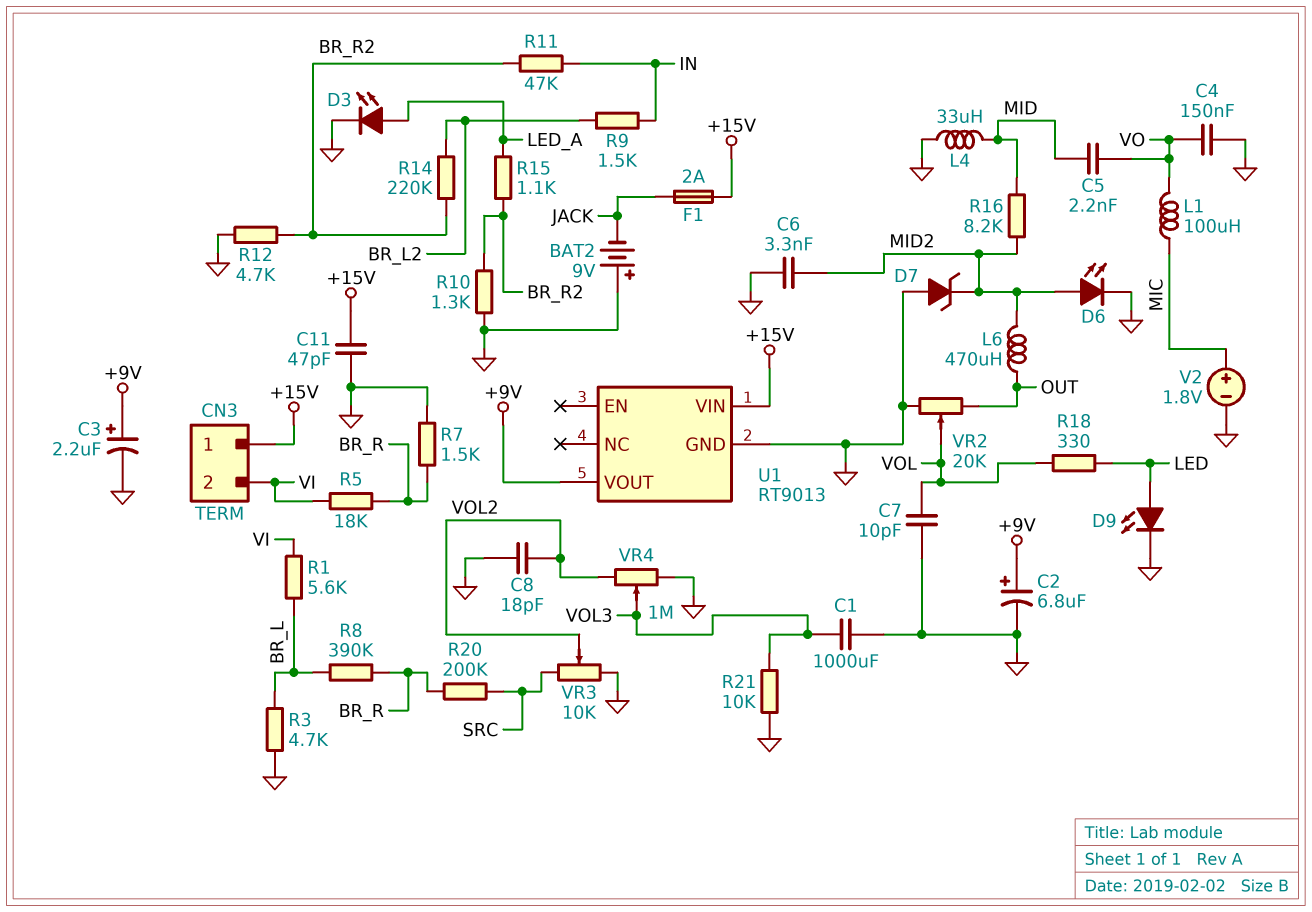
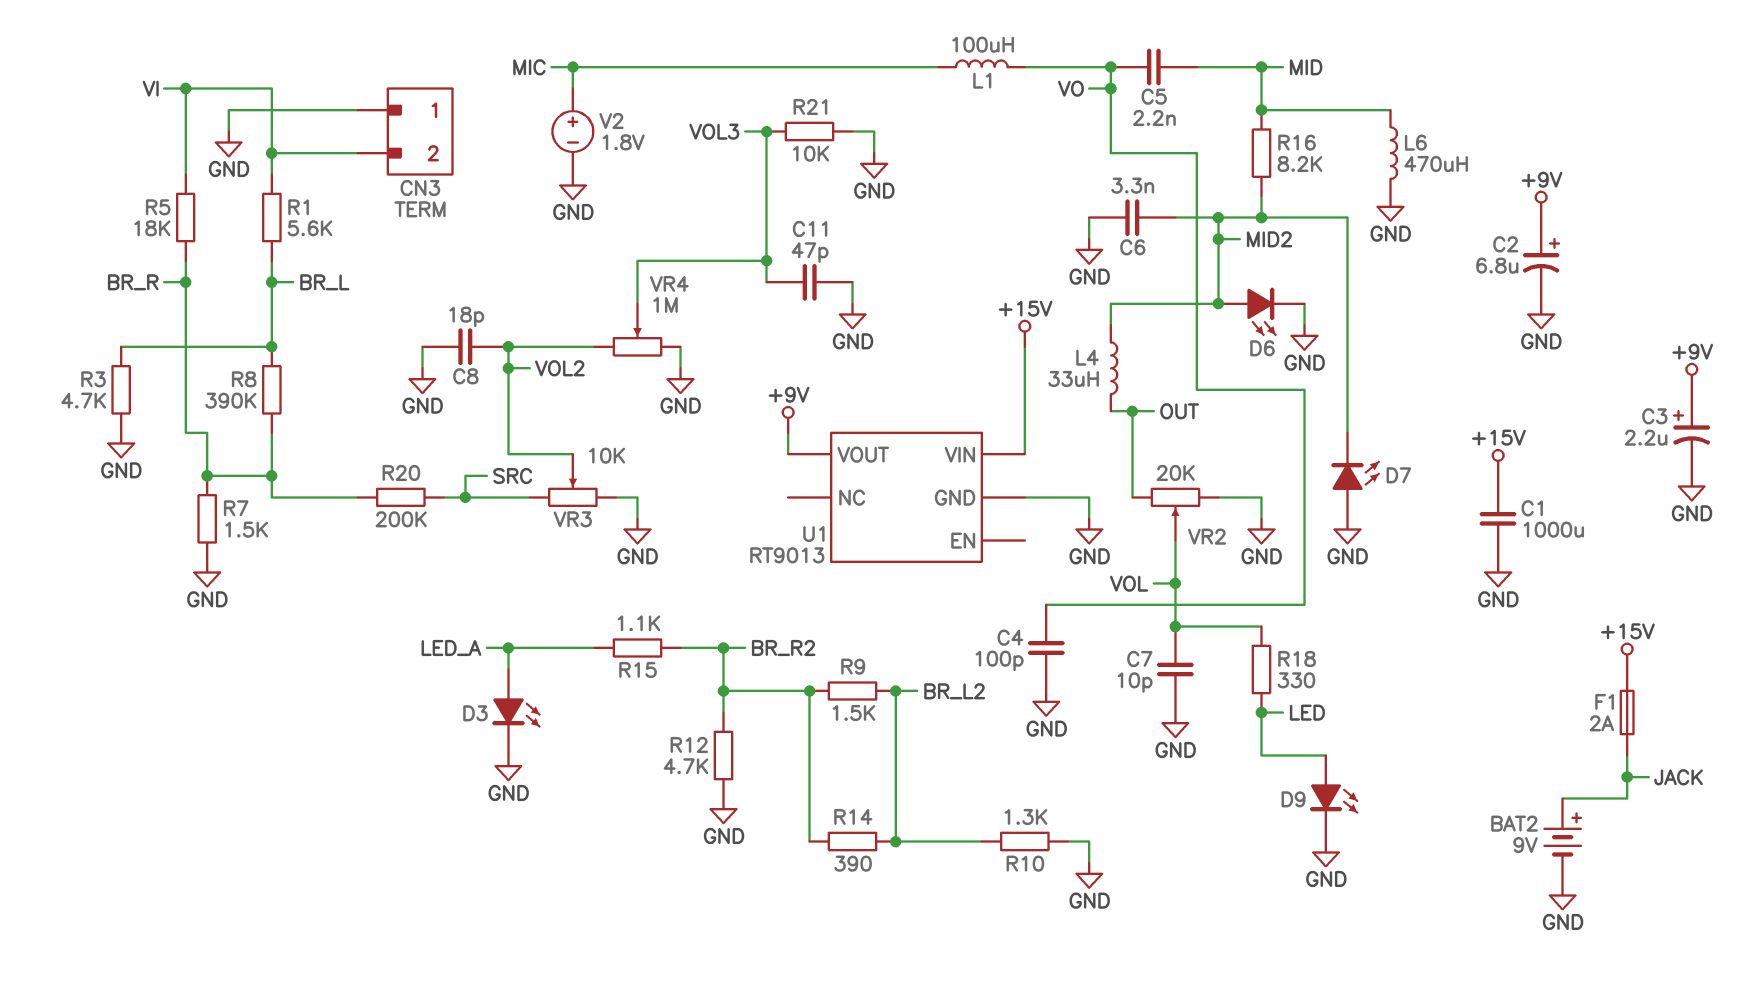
BAT2: 9V (plus GND, minus JACK) -> 9V (plus JACK, minus GND)
C1: 1000uF (GND, VOL3) -> 1000uF (+15V, GND)
C4: 150nF (GND, VO) -> 100pF (GND, VO)
C11: 47pF (+15V, GND) -> 47pF (GND, VOL3)
CN3 pin 1: +15V -> GND
D7: zener (A GND, K MID2) -> LED (A GND, K MID2)
L4: 33uH (GND, MID) -> 33uH (MID2, OUT)
L6: 470uH (MID2, OUT) -> 470uH (GND, MID)
R9: 1.5k (BR_L2, IN) -> 1.5k (BR_L2, BR_R2)
R10: 1.3k (BR_R2, GND) -> 1.3k (BR_L2, GND)
R11: 47k (BR_R2, IN) -> none
R14: 220k (BR_L2, BR_R2) -> 390 (BR_L2, BR_R2)

